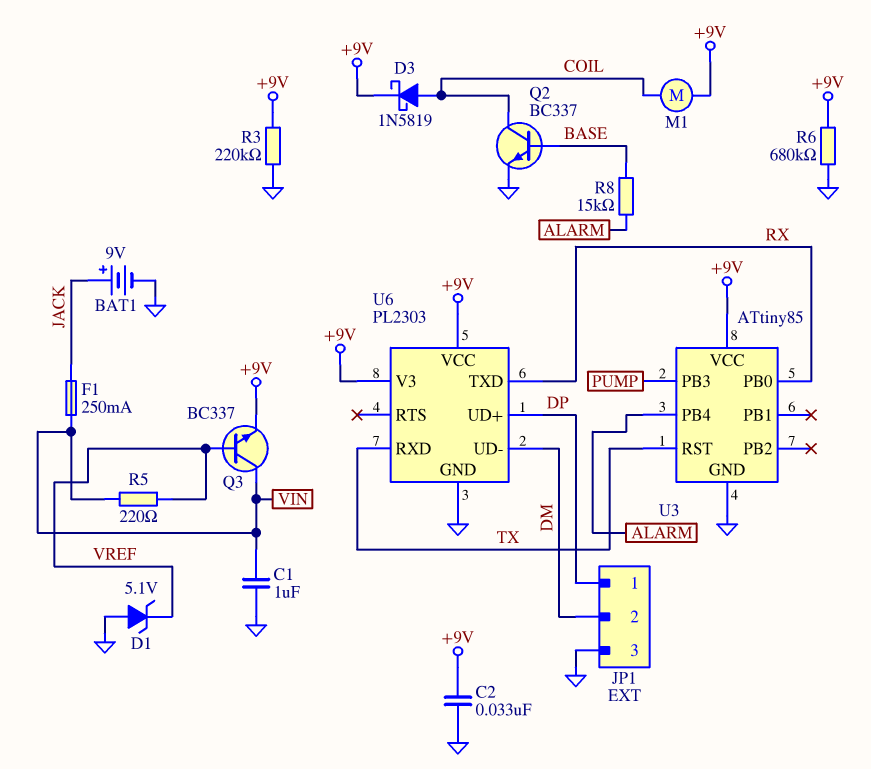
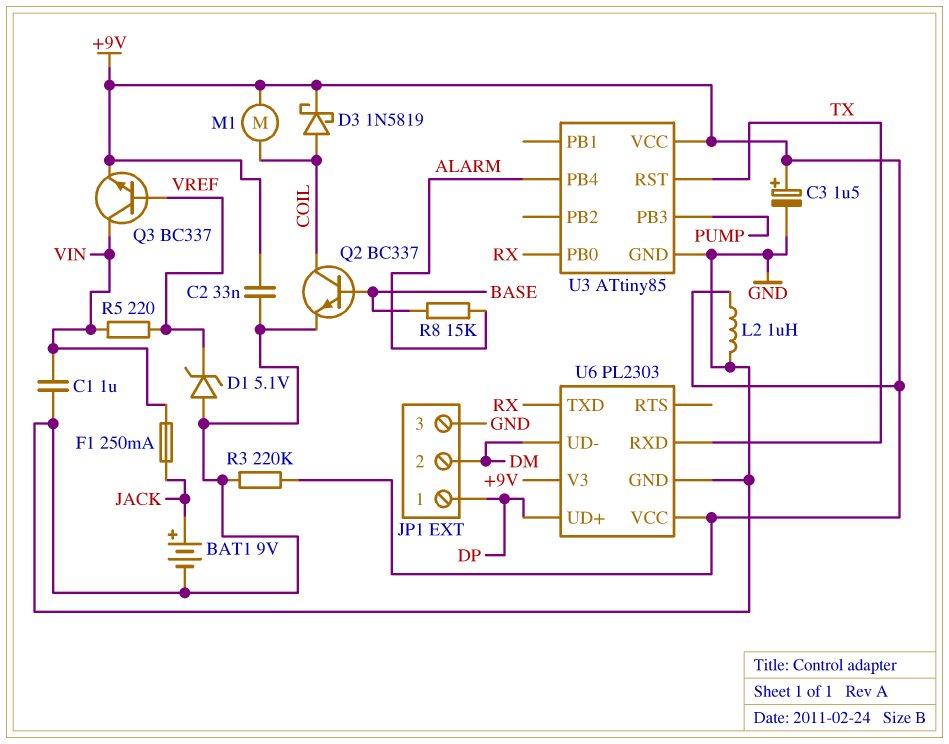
C3: none -> 1.5uF (plus +9V, minus GND)
L2: none -> 1uH (+9V, GND)
R6: 680k (+9V, GND) -> none

